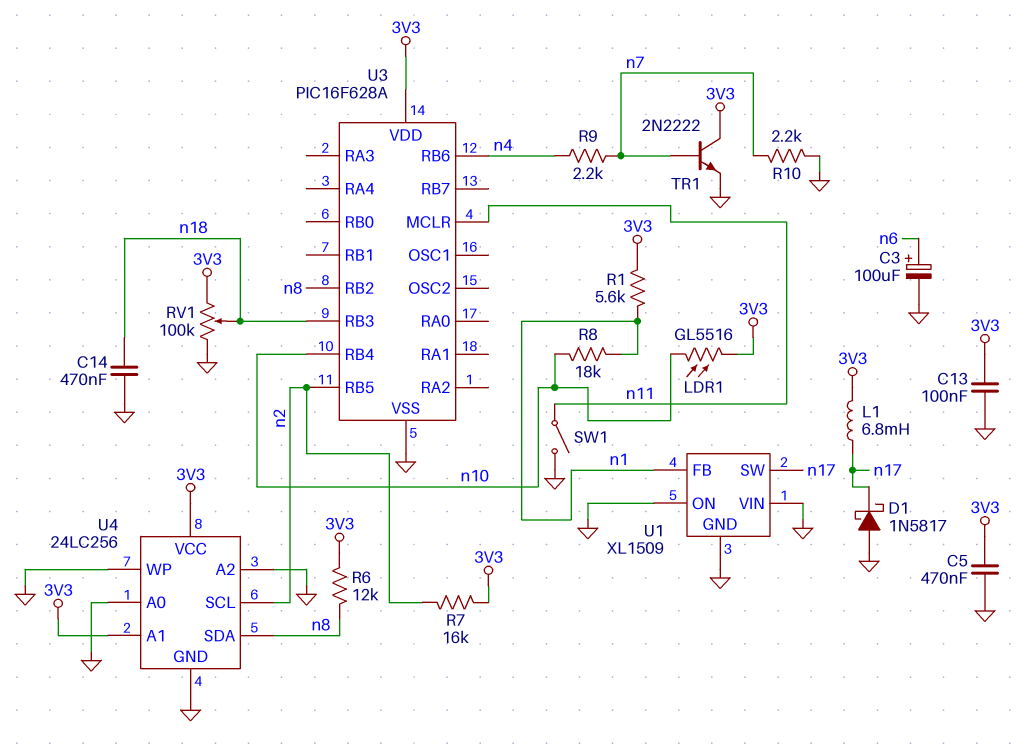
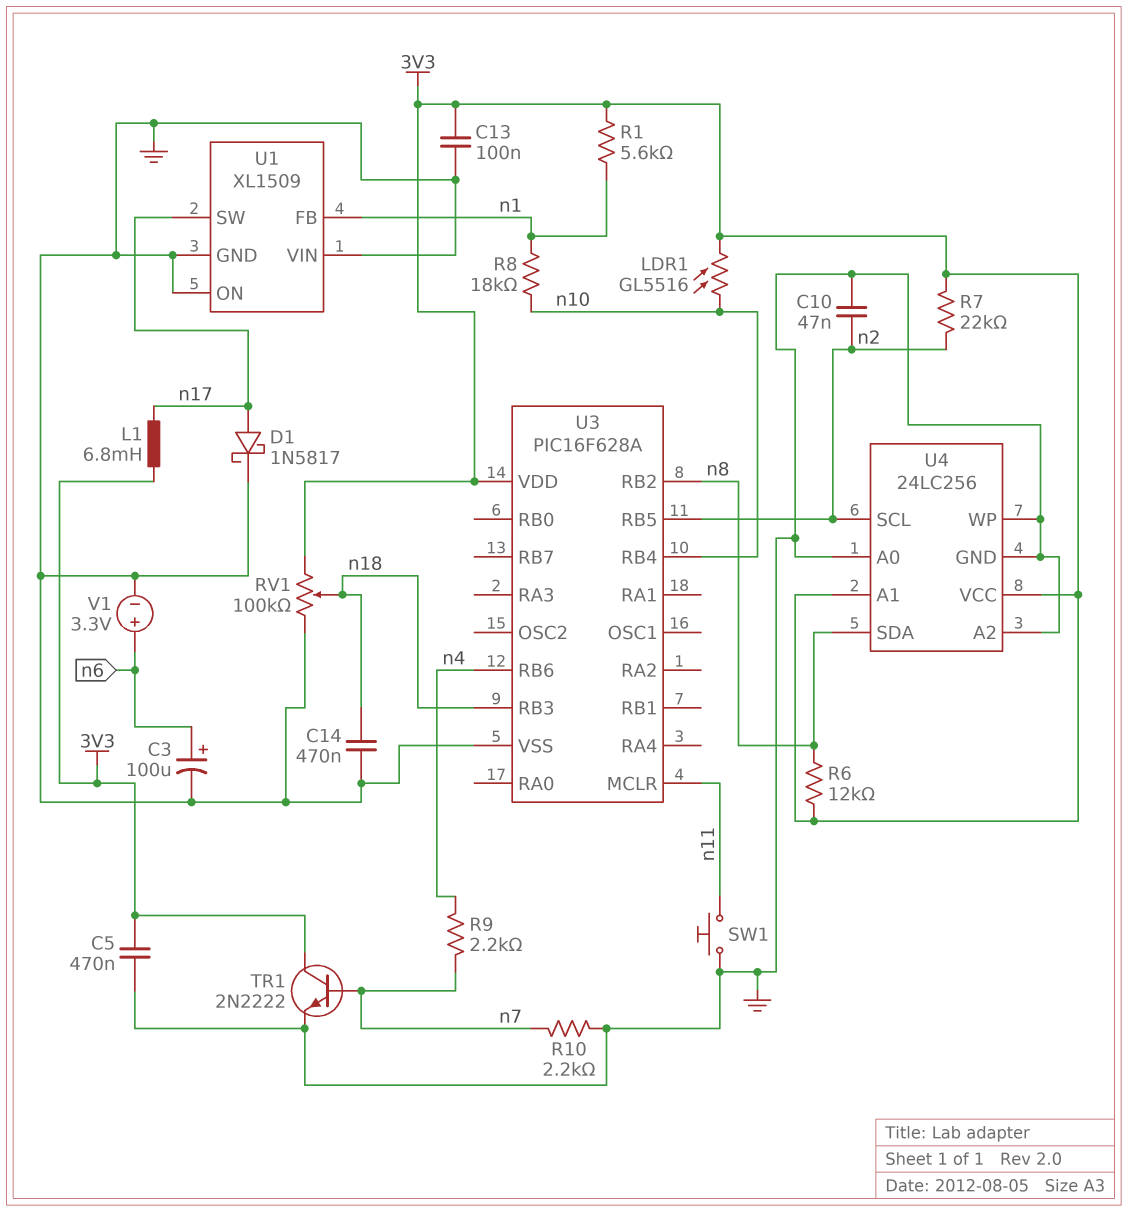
C10: none -> 47nF (GND, n2)
D1: schottky 1N5817 (A GND, K n17) -> schottky 1N5817 (A n17, K GND)
R7: 16k (3V3, n2) -> 22k (3V3, n2)
SW1: switch (GND, n11) -> button (GND, n11)
V1: none -> 3.3V (plus n6, minus GND)

